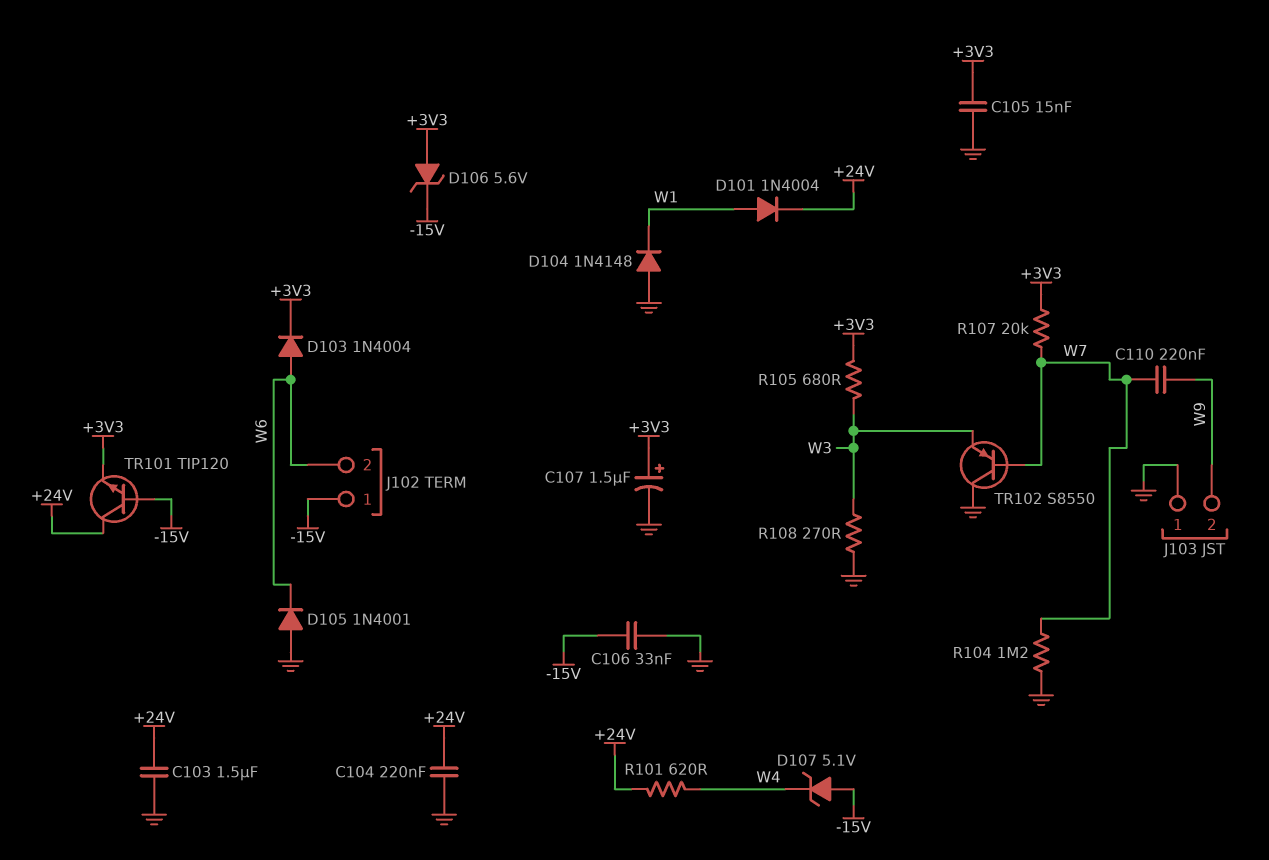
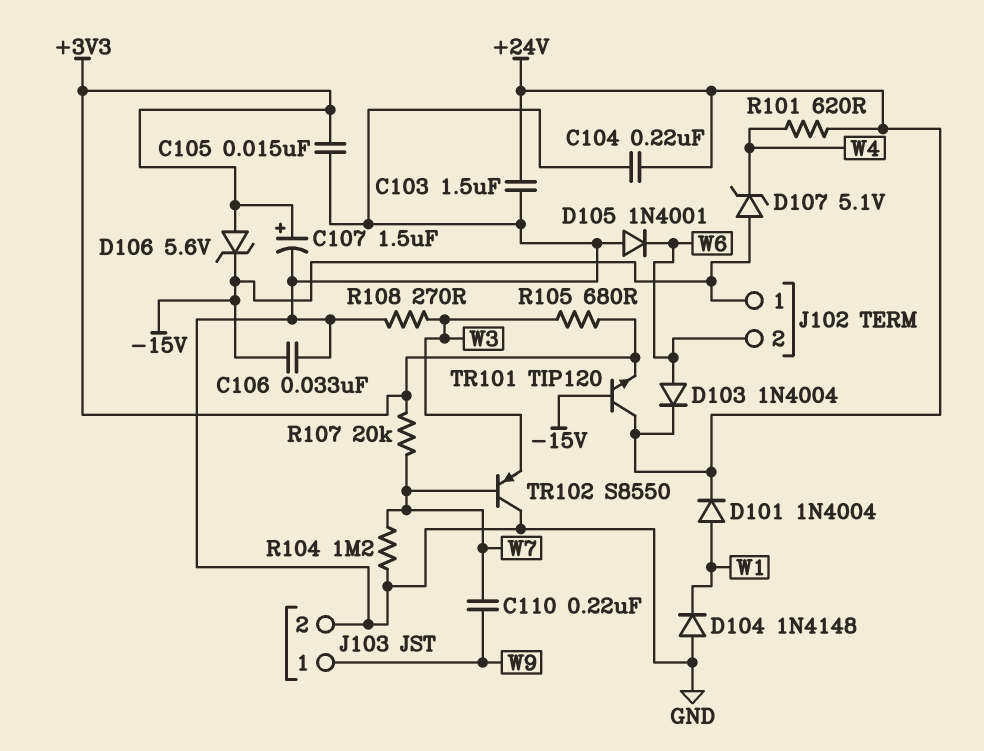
D103: diode 1N4004 (A W6, K +3V3) -> diode 1N4004 (A W6, K +24V)
J103 pin 1: GND -> W9
J103 pin 2: W9 -> GND

